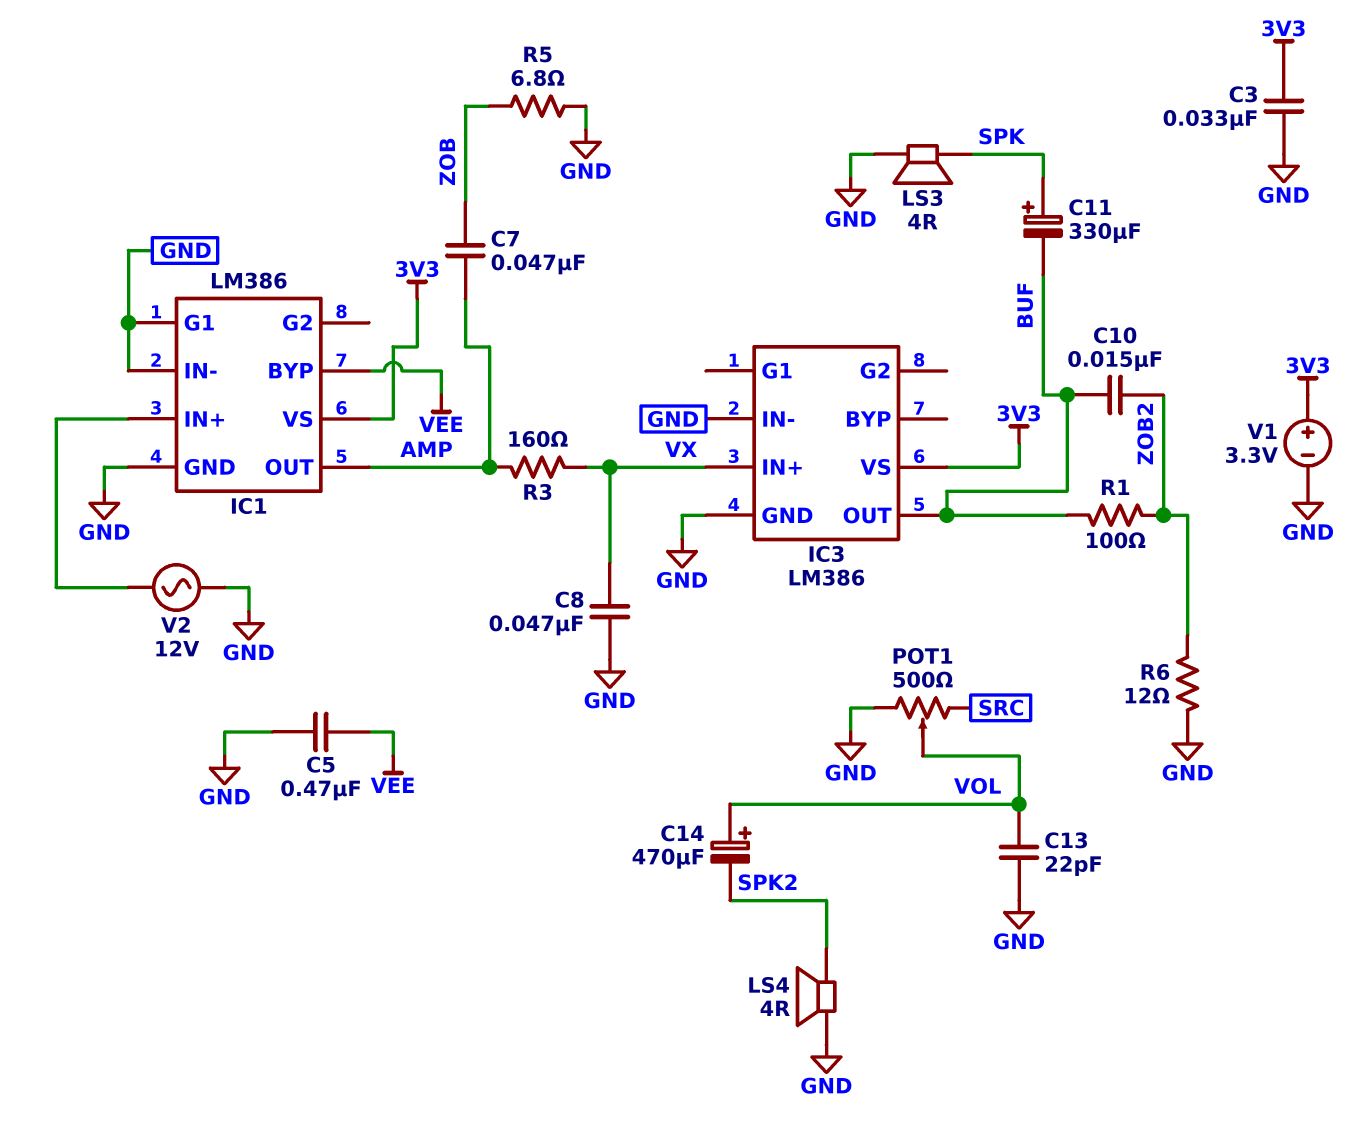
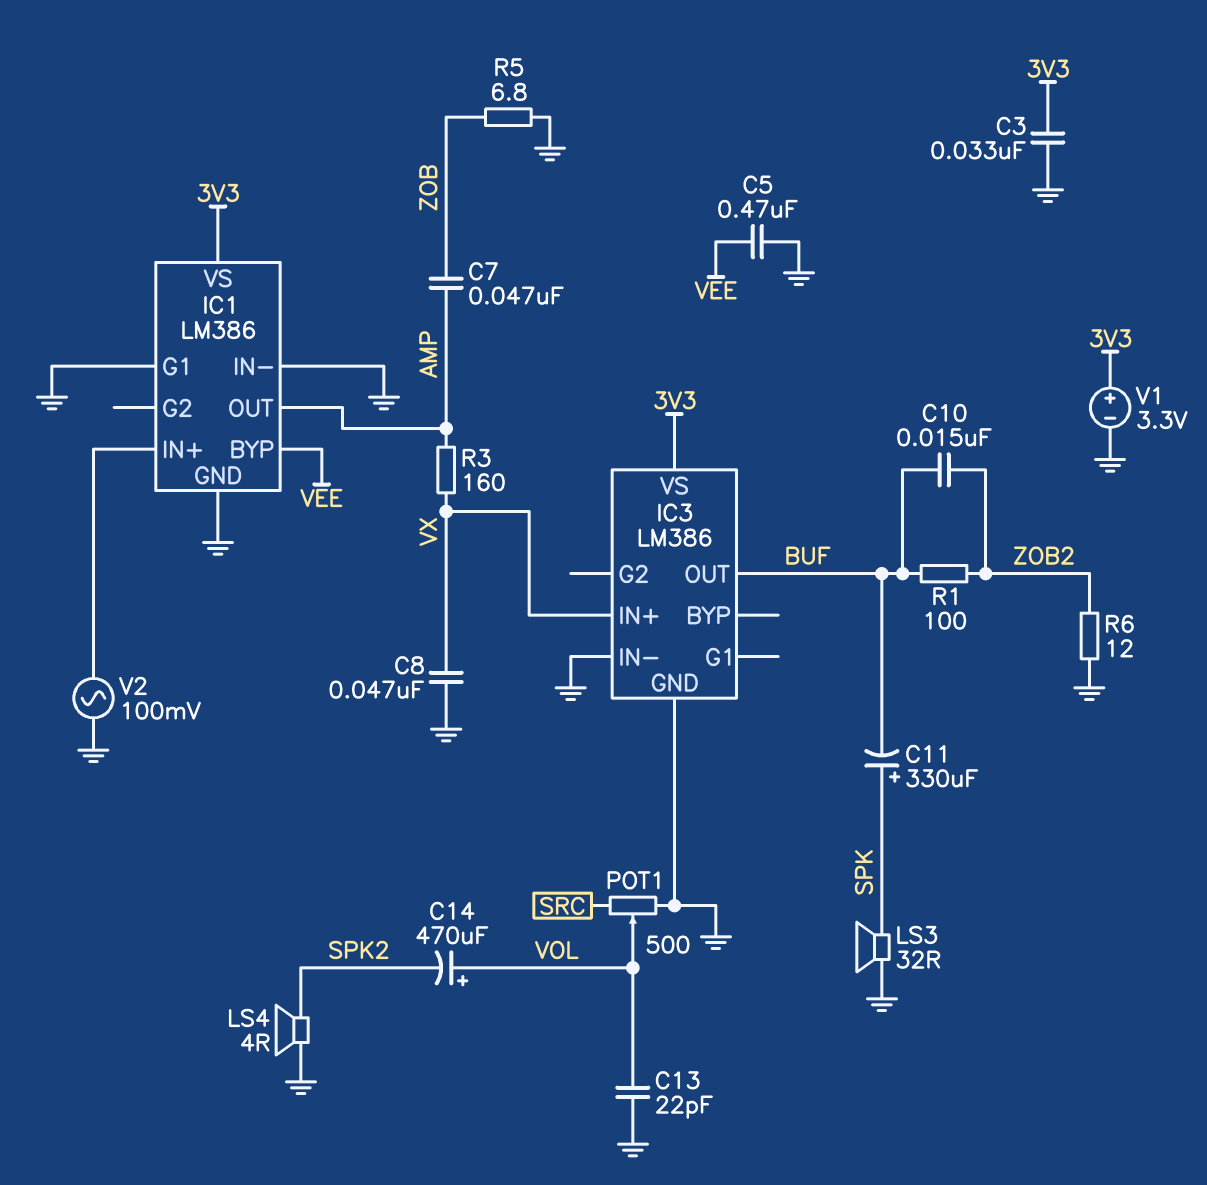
LS3: speaker 4R (GND, SPK) -> speaker 32R (GND, SPK)
V2: AC 12V (GND, IC1/IN+) -> AC 100mV (GND, IC1/IN+)

